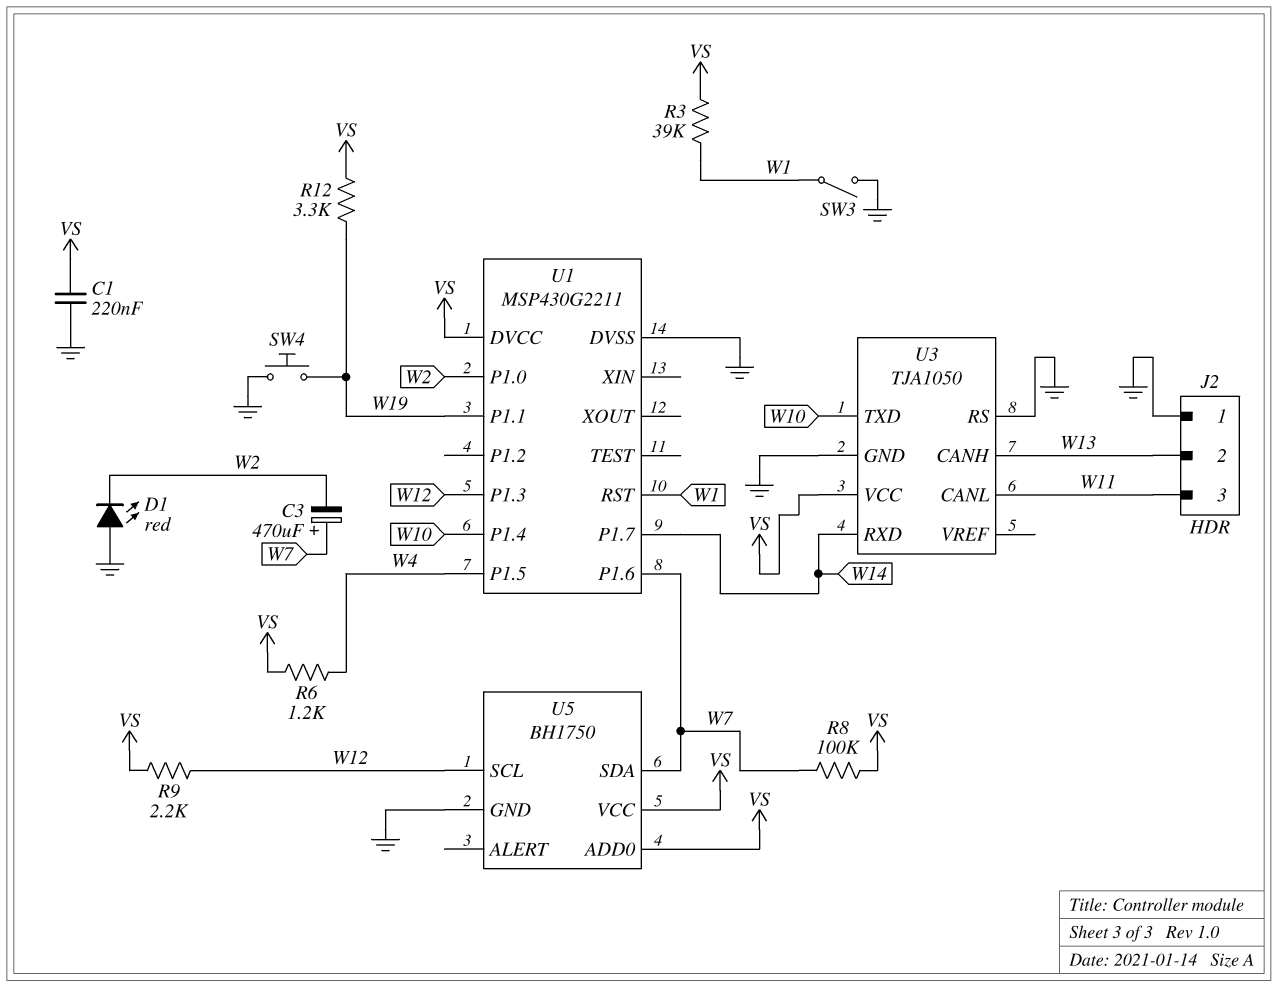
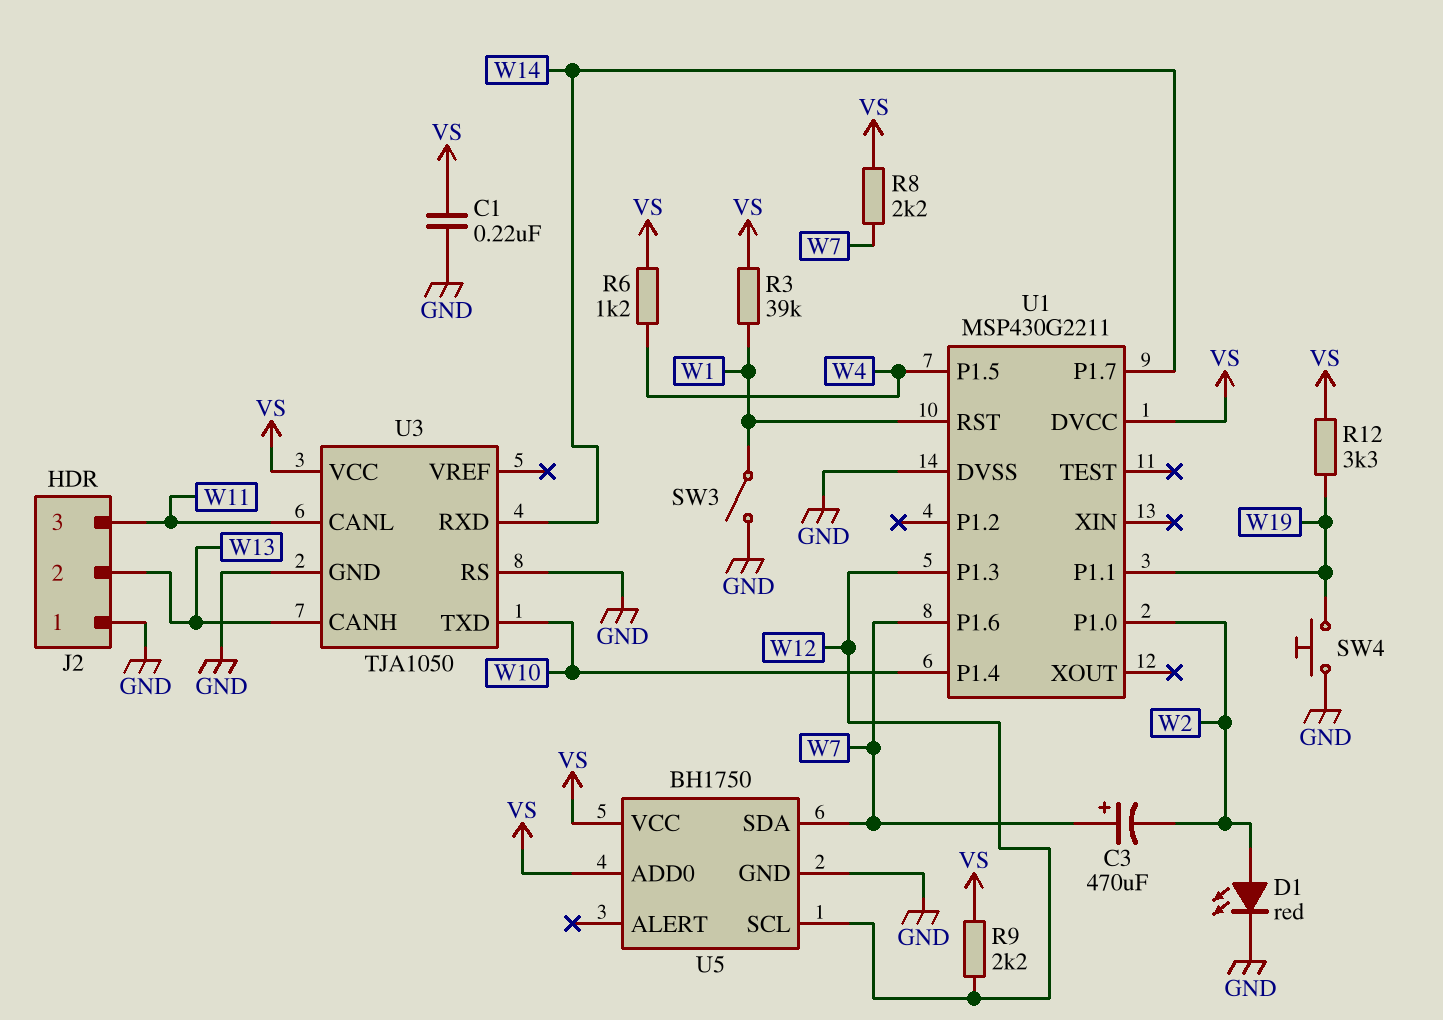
D1: LED red (A GND, K W2) -> LED red (A W2, K GND)
R8: 100k (VS, W7) -> 2.2k (VS, W7)

